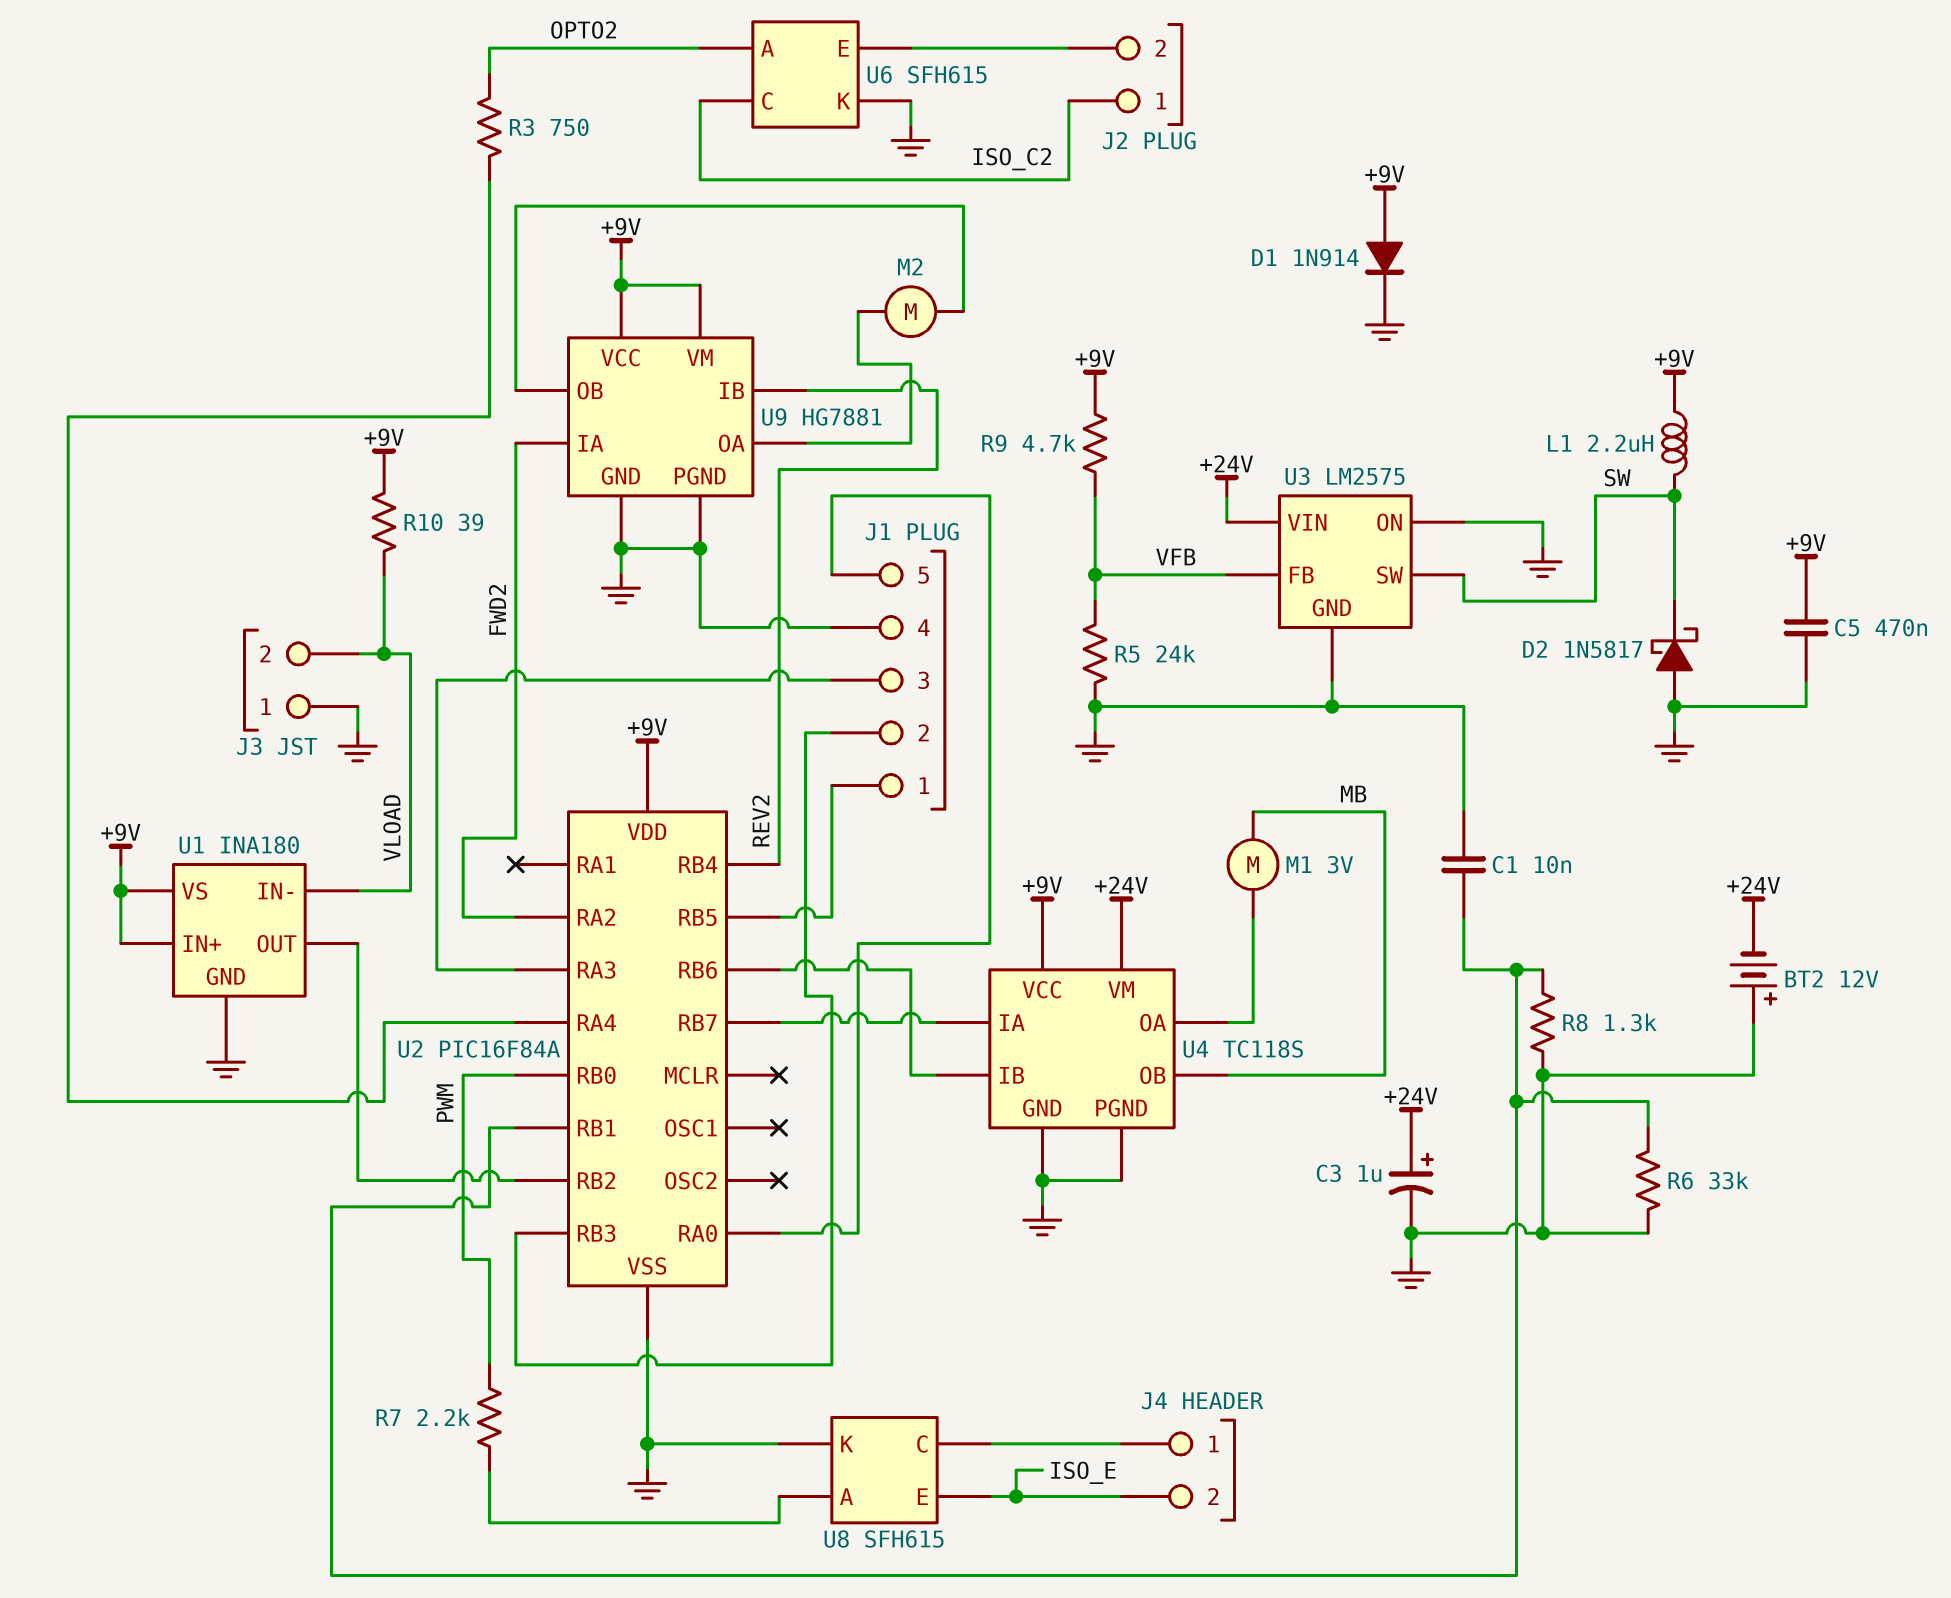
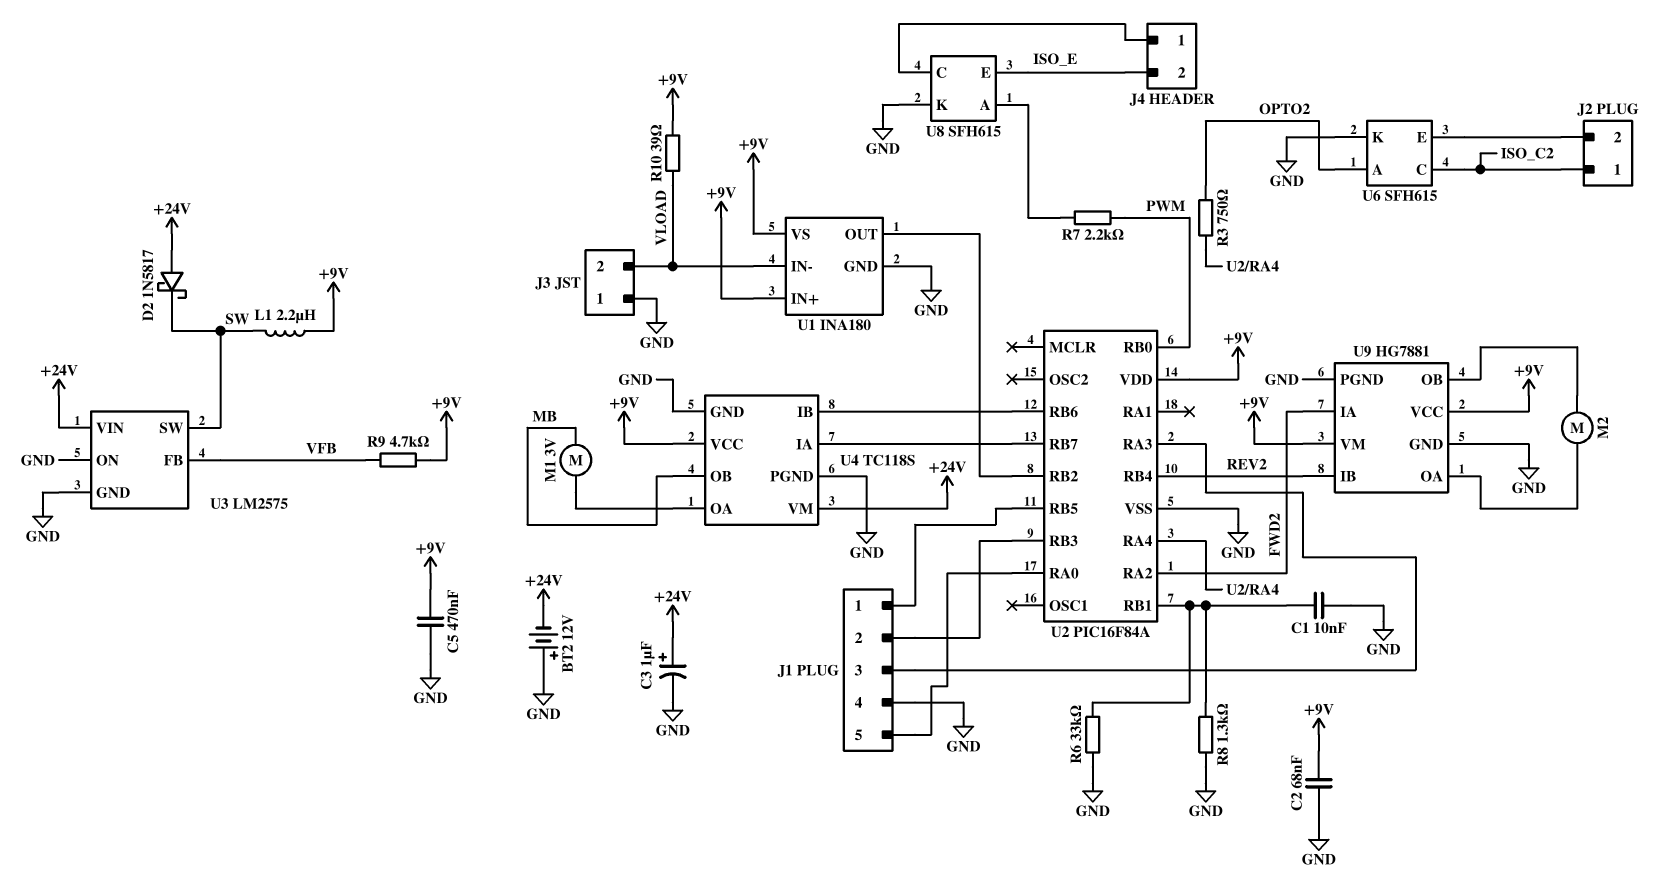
C2: none -> 68nF (+9V, GND)
D1: diode 1N914 (A +9V, K GND) -> none
D2: schottky 1N5817 (A GND, K SW) -> schottky 1N5817 (A +24V, K SW)
R5: 24k (GND, VFB) -> none

